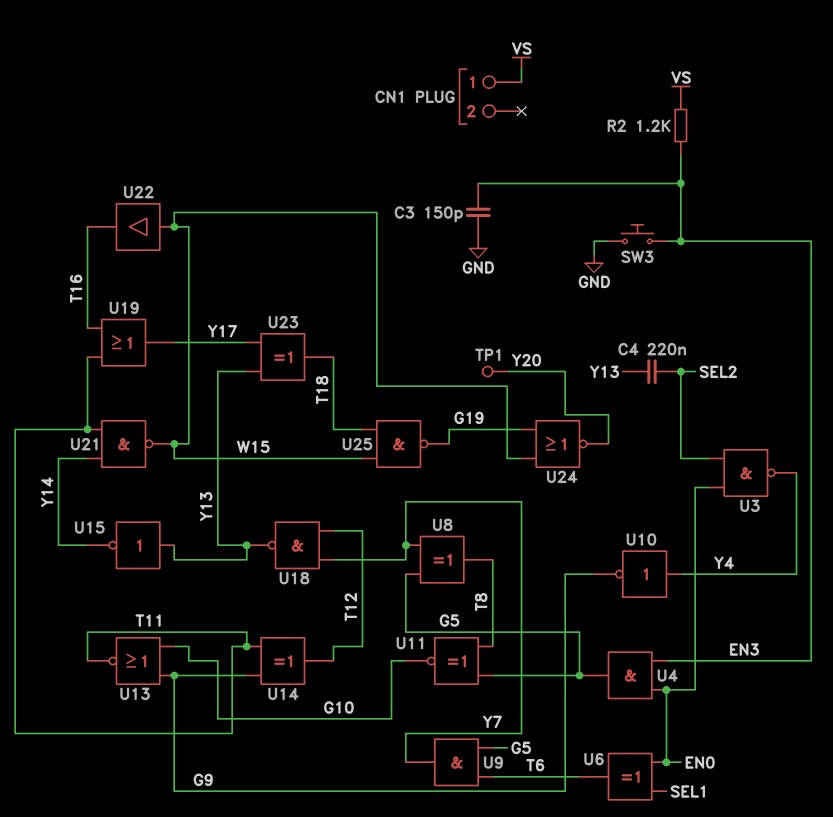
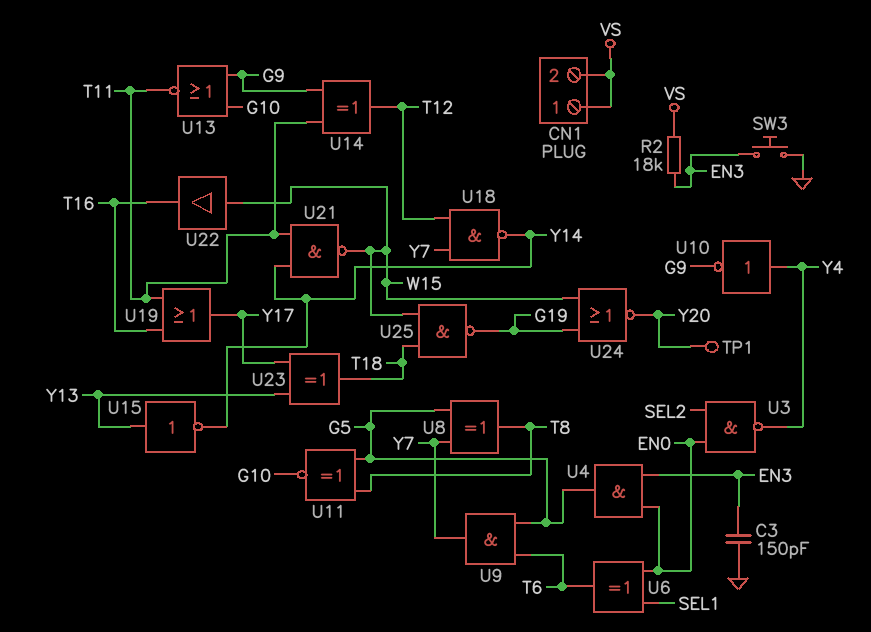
C4: 220nF (SEL2, Y13) -> none
CN1 pin 2: none -> VS
R2: 1.2k (EN3, VS) -> 18k (EN3, VS)
U18: NAND (in T12, in Y7, out Y13) -> NAND (in T12, in Y7, out Y14)

